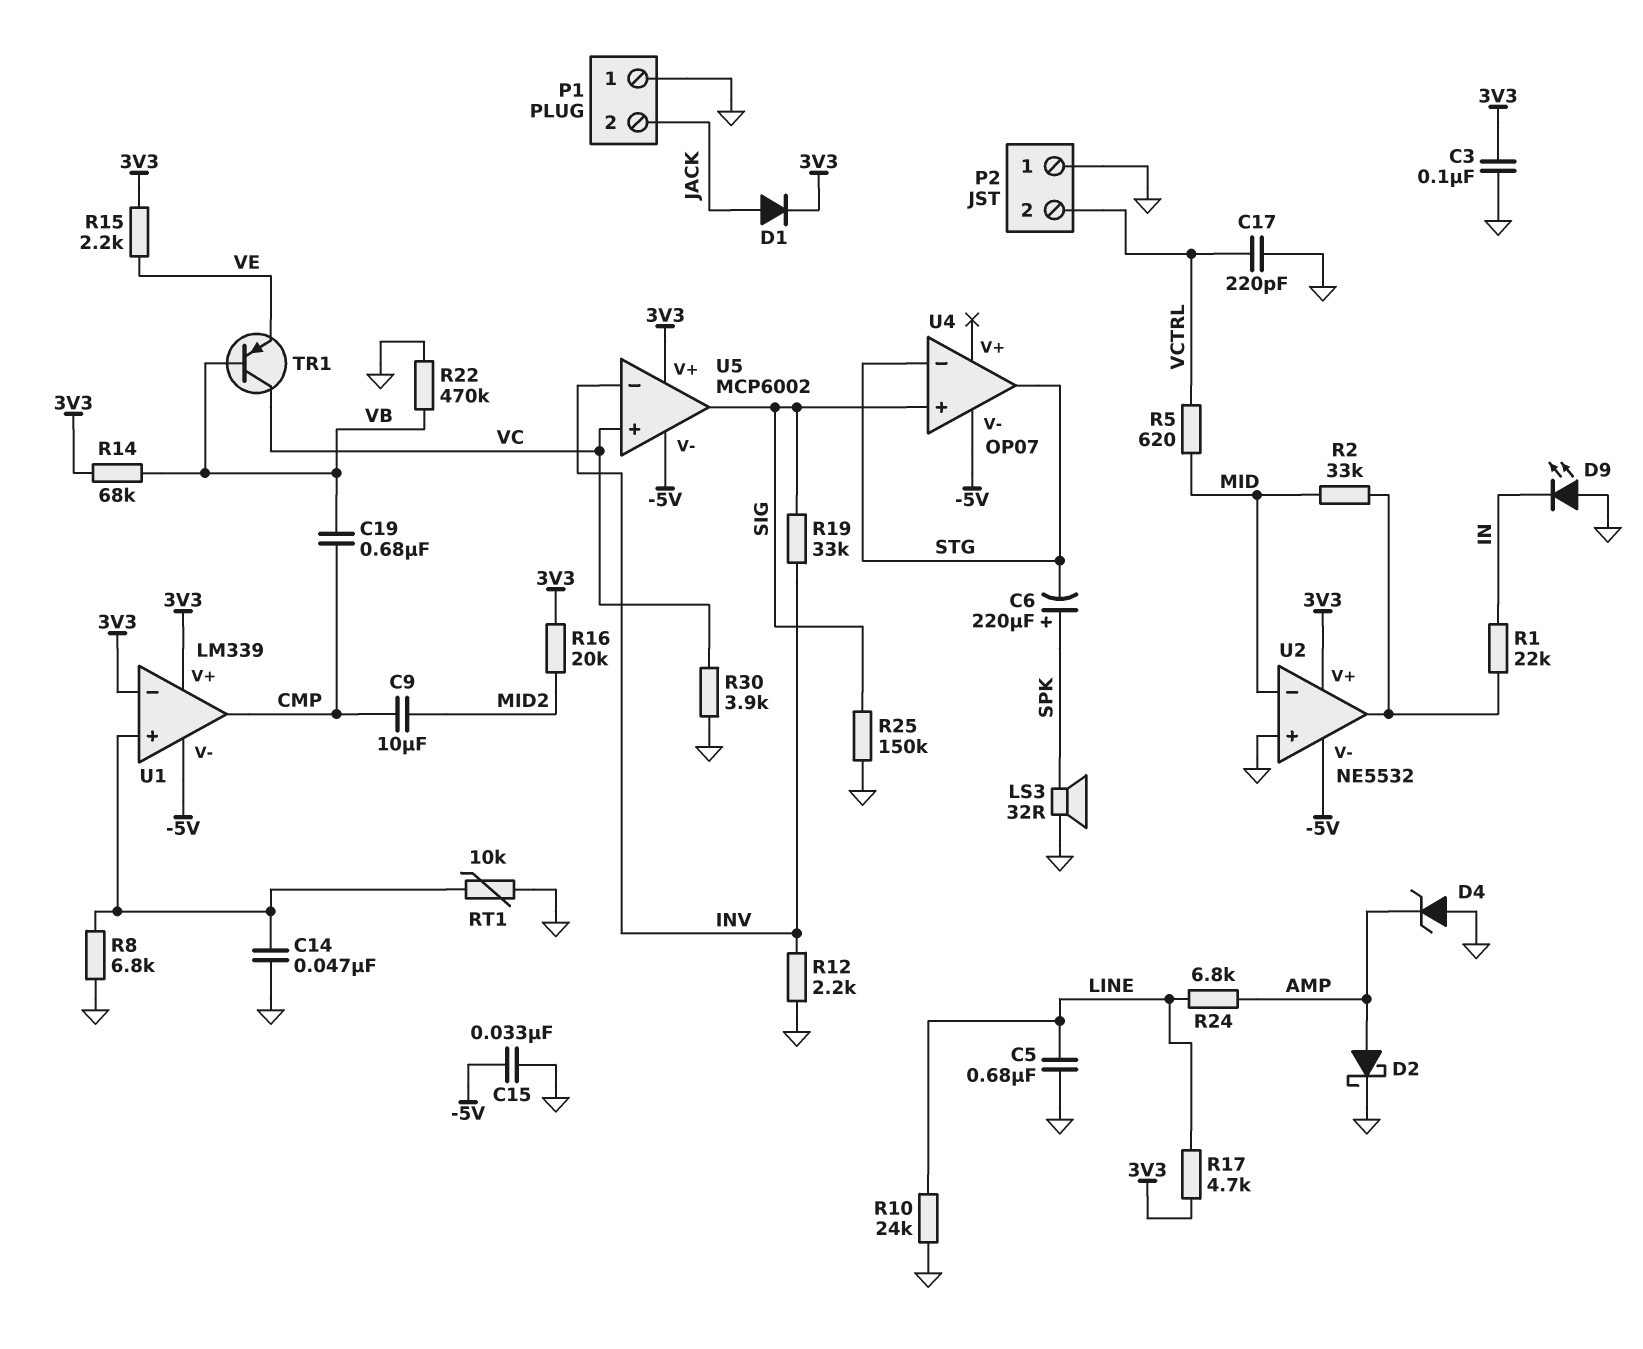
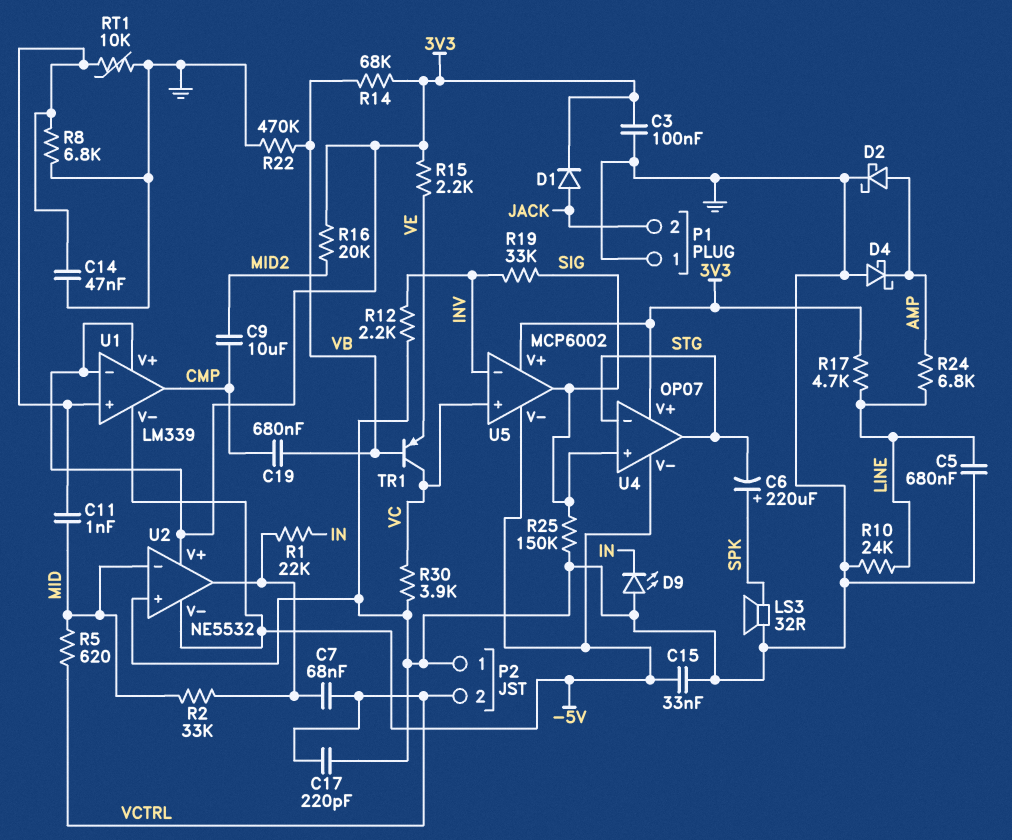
C7: none -> 68nF (U2/out, VCTRL)
C11: none -> 1nF (MID, U1/in+)
D4: zener (A GND, K AMP) -> schottky (A GND, K AMP)
U4 pin V+: none -> 3V3

